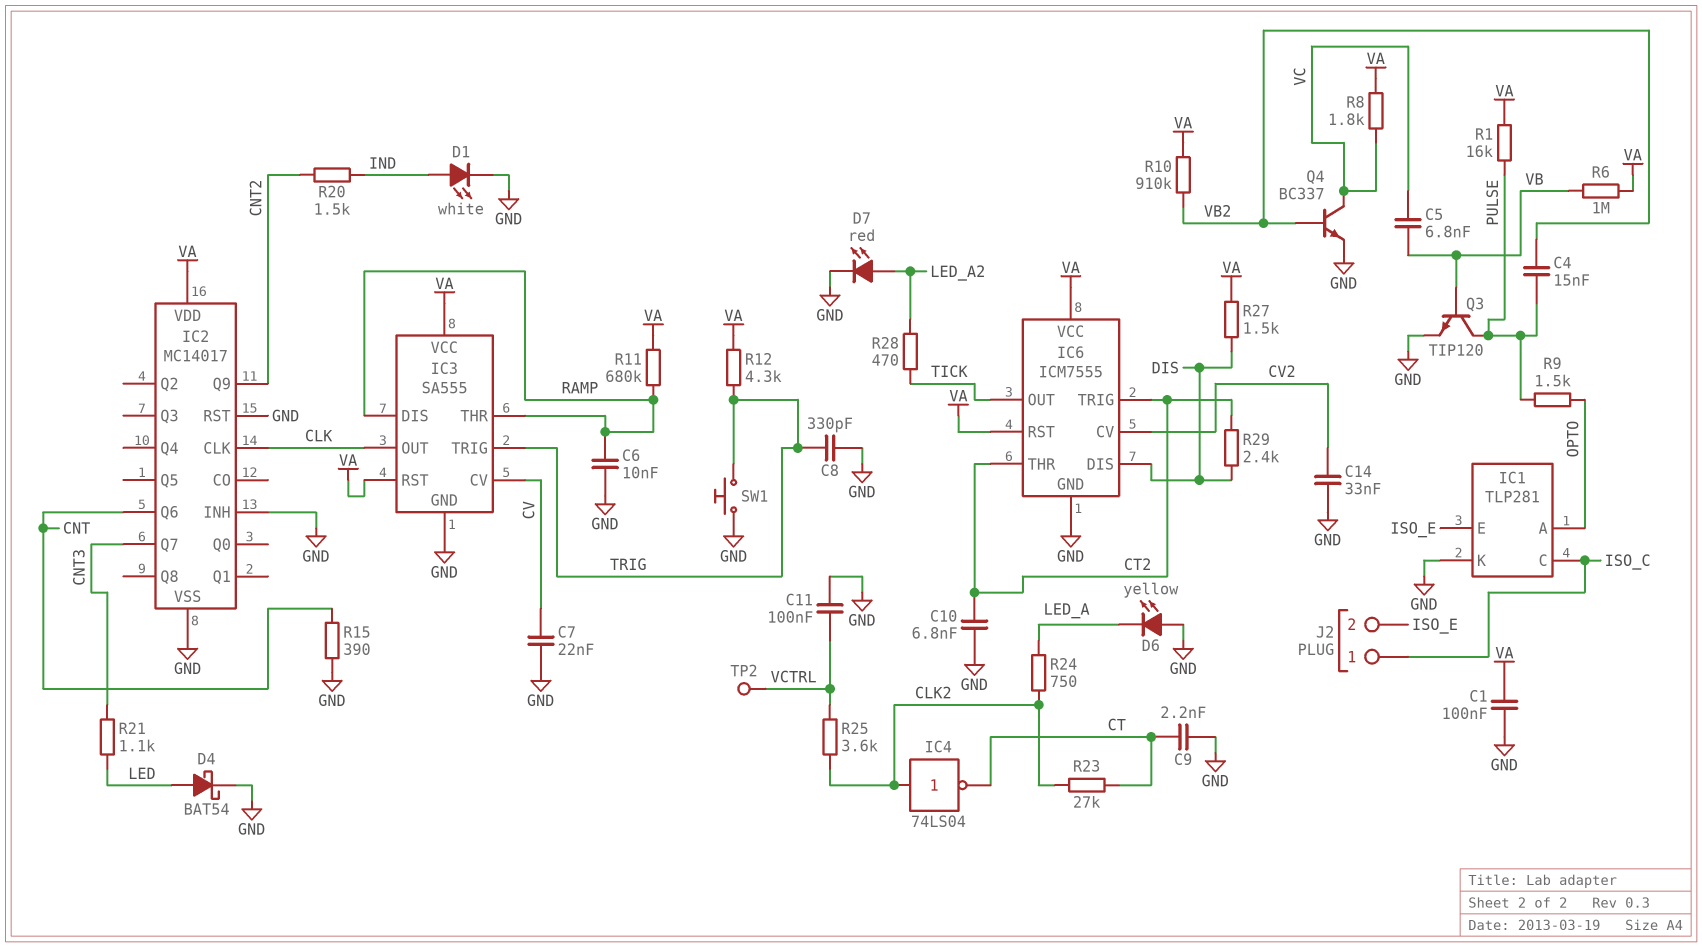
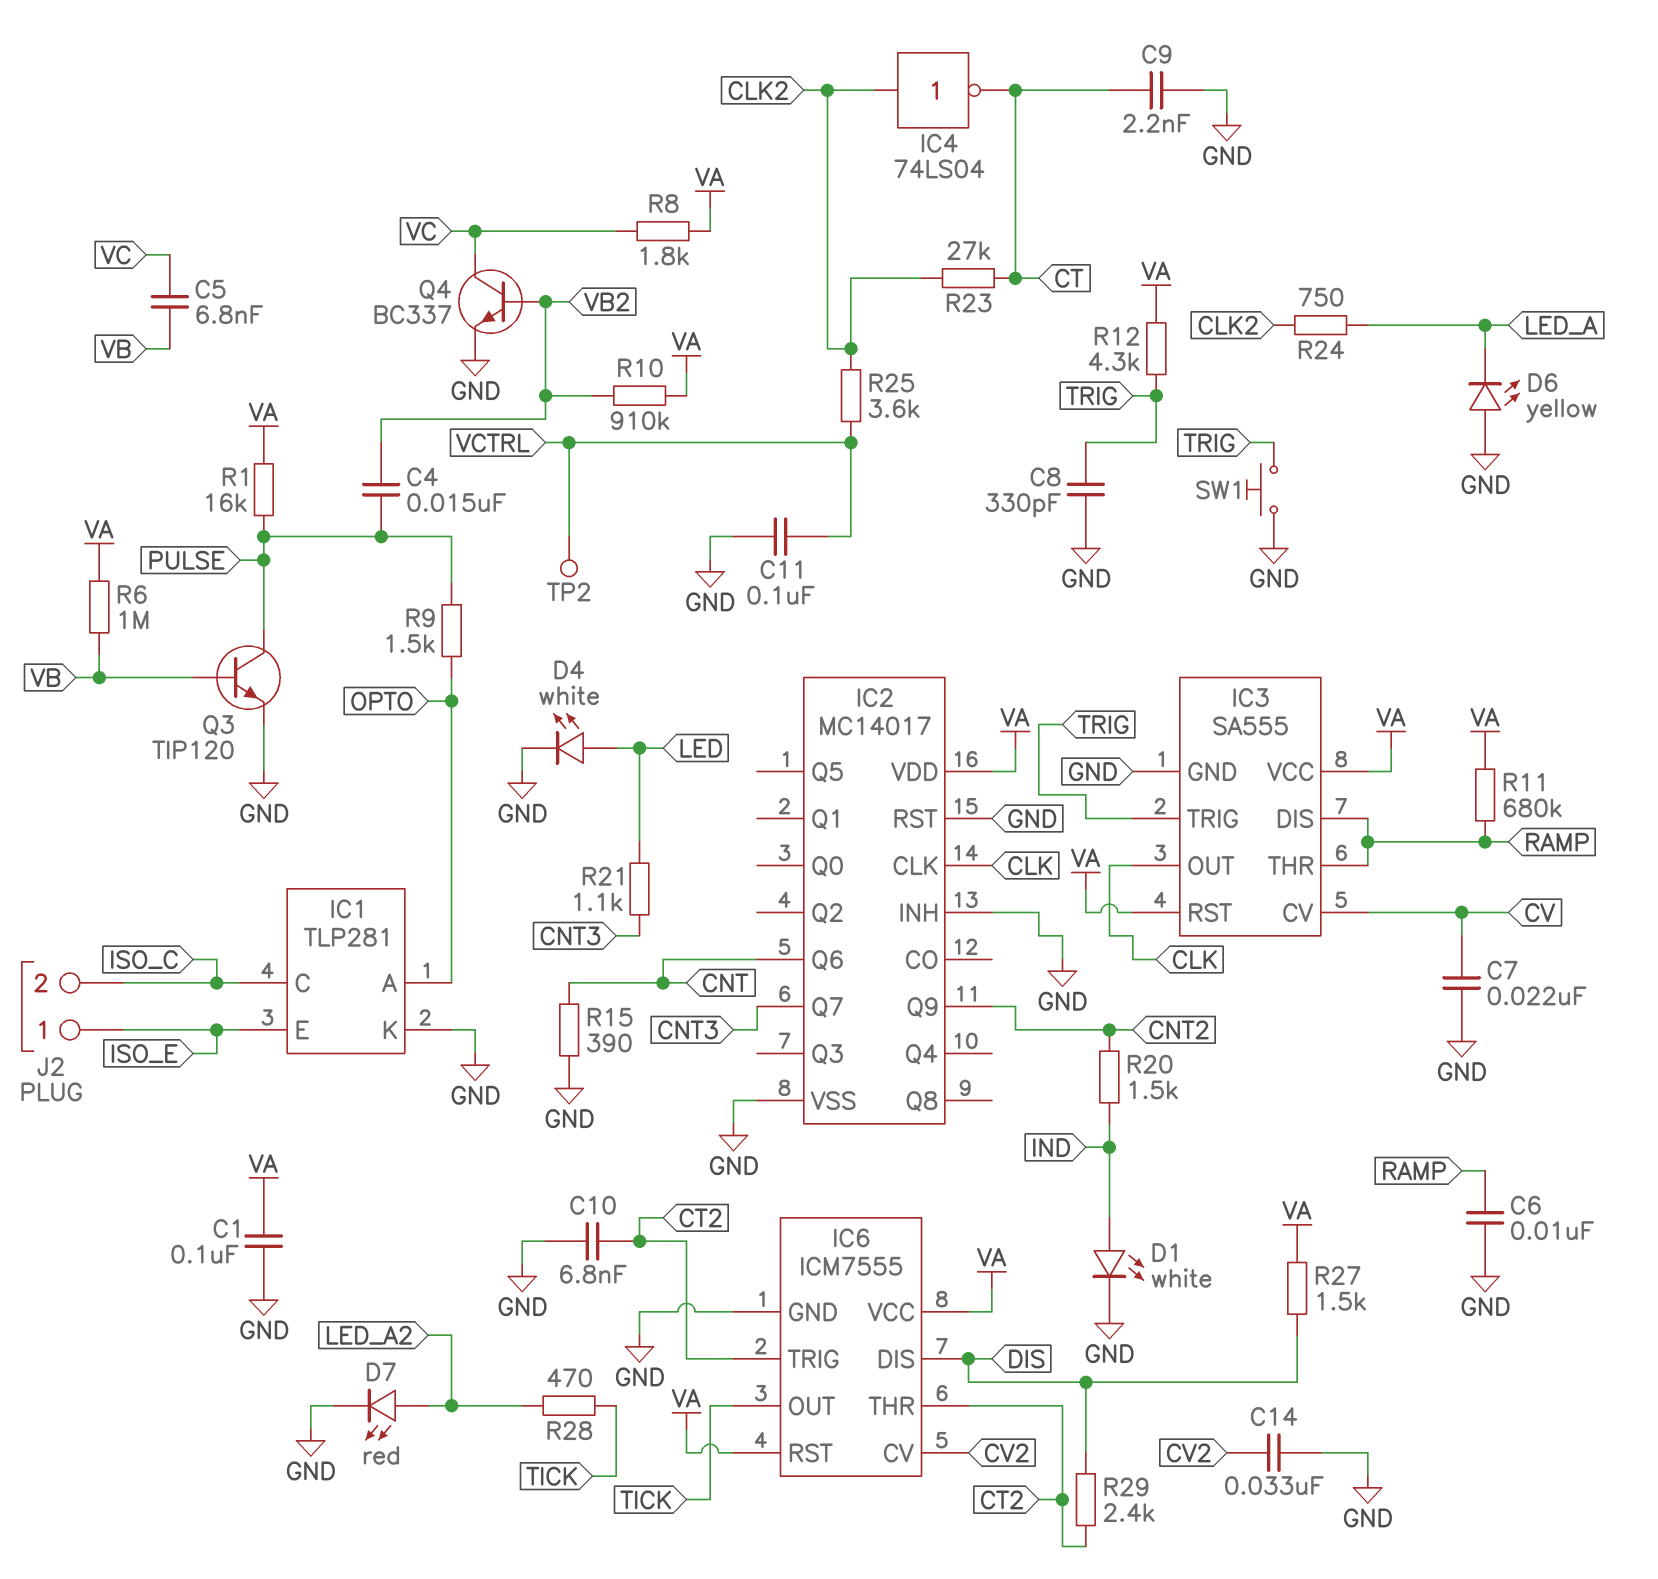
D4: schottky BAT54 (A LED, K GND) -> LED white (A LED, K GND)
J2 pin 1: ISO_C -> ISO_E
J2 pin 2: ISO_E -> ISO_C

